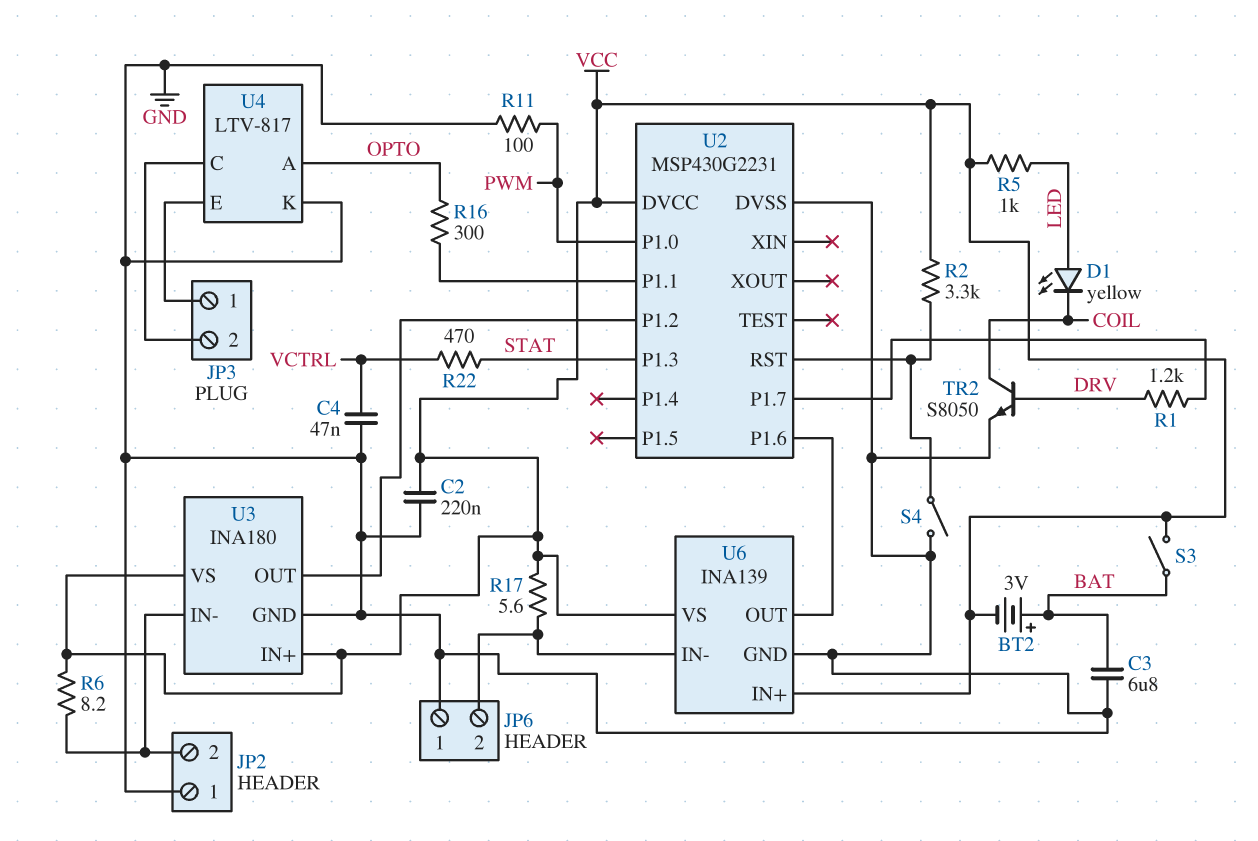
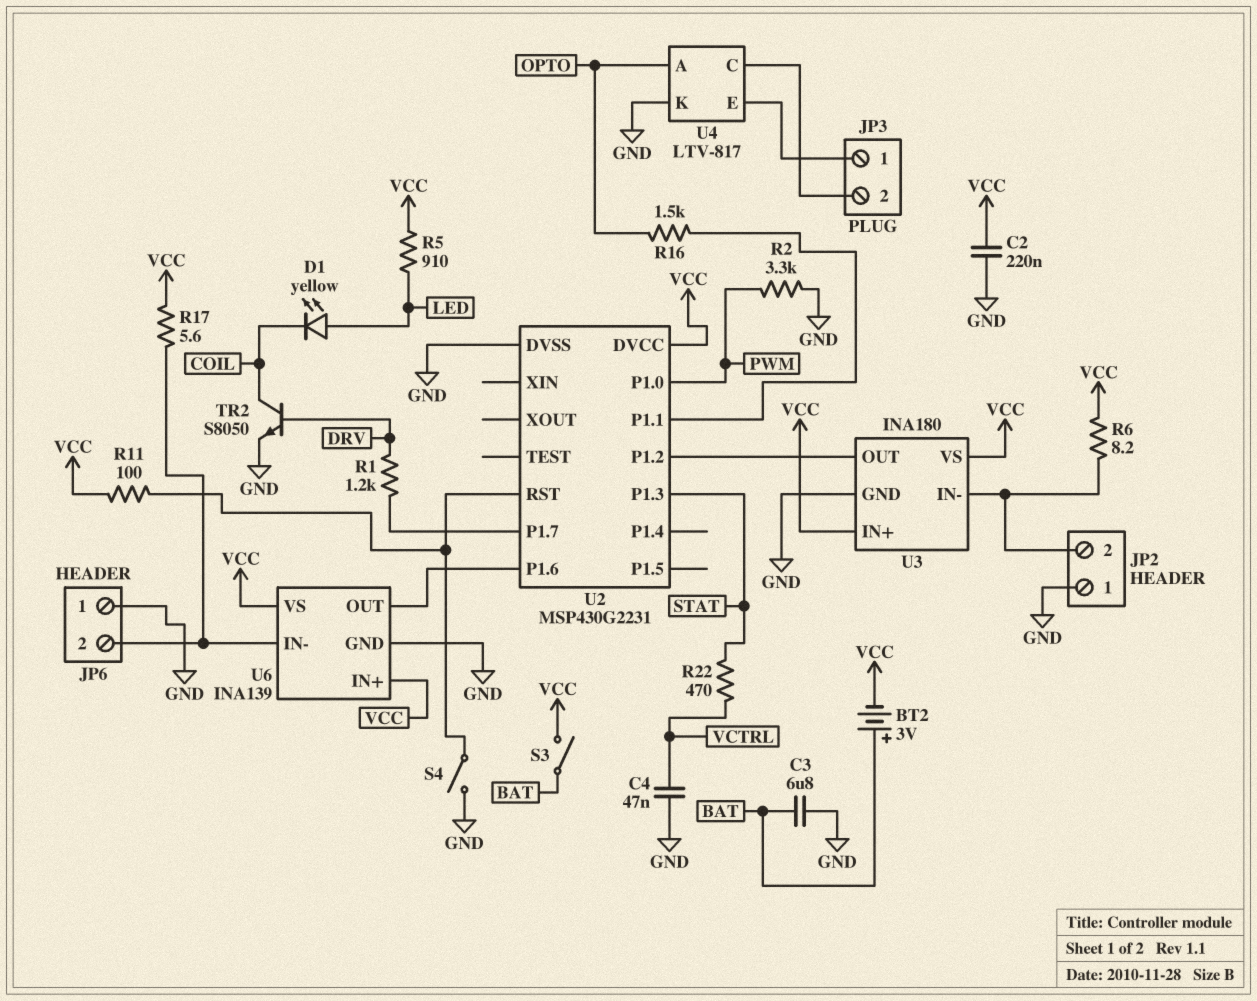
R2: 3.3k (U2/RST, VCC) -> 3.3k (GND, PWM)
R5: 1k (LED, VCC) -> 910 (LED, VCC)
R11: 100 (GND, PWM) -> 100 (U2/RST, VCC)
R16: 300 (OPTO, U2/P1.1) -> 1.5k (OPTO, U2/P1.1)

